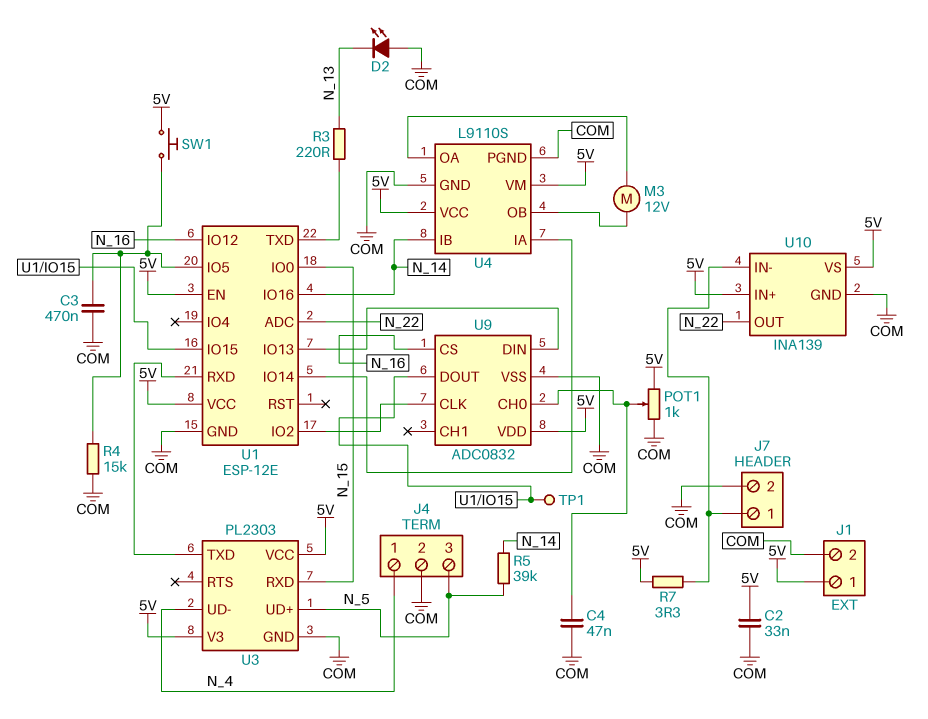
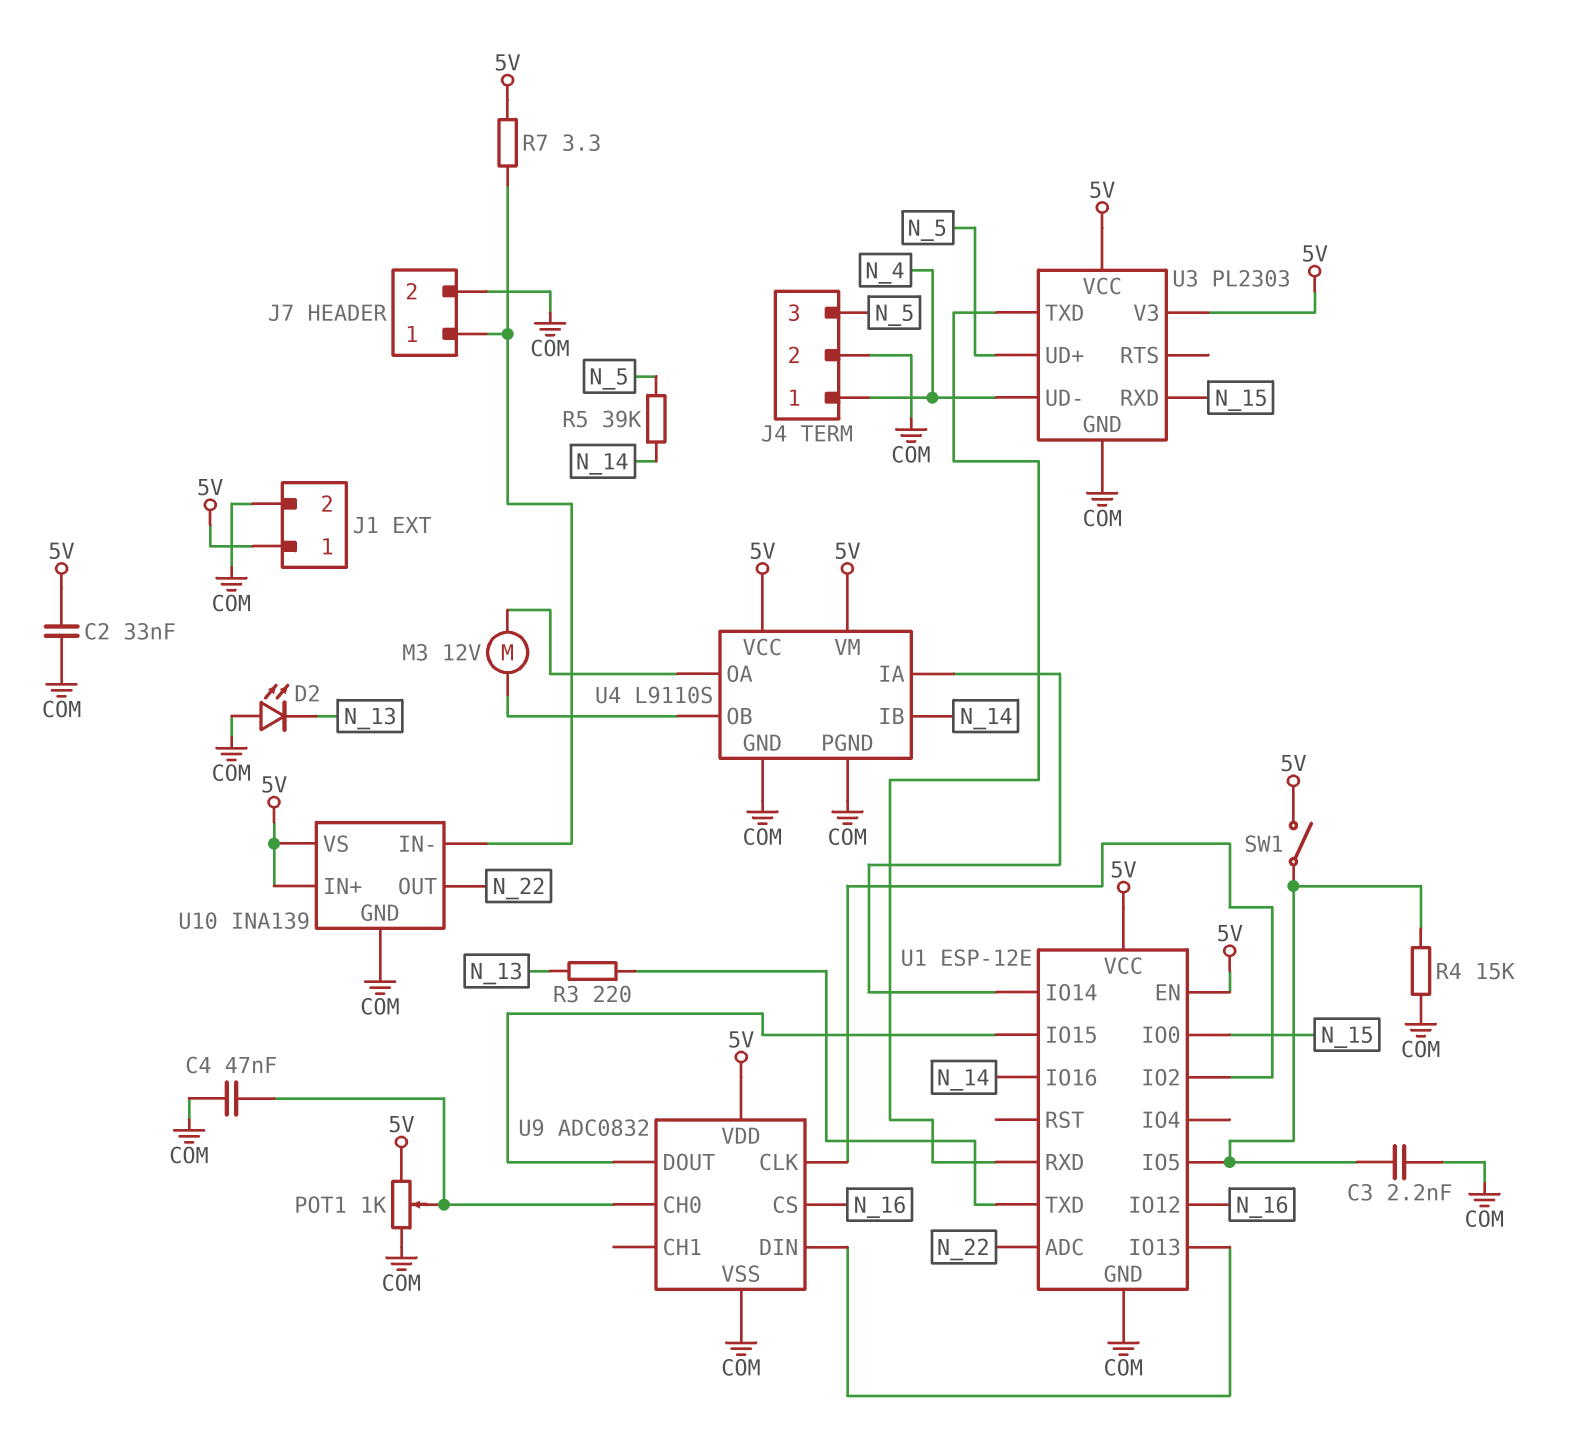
C3: 470nF (COM, U1/IO5) -> 2.2nF (COM, U1/IO5)
SW1: button (5V, U1/IO5) -> switch (5V, U1/IO5)
TP1: test point (U1/IO15) -> none

